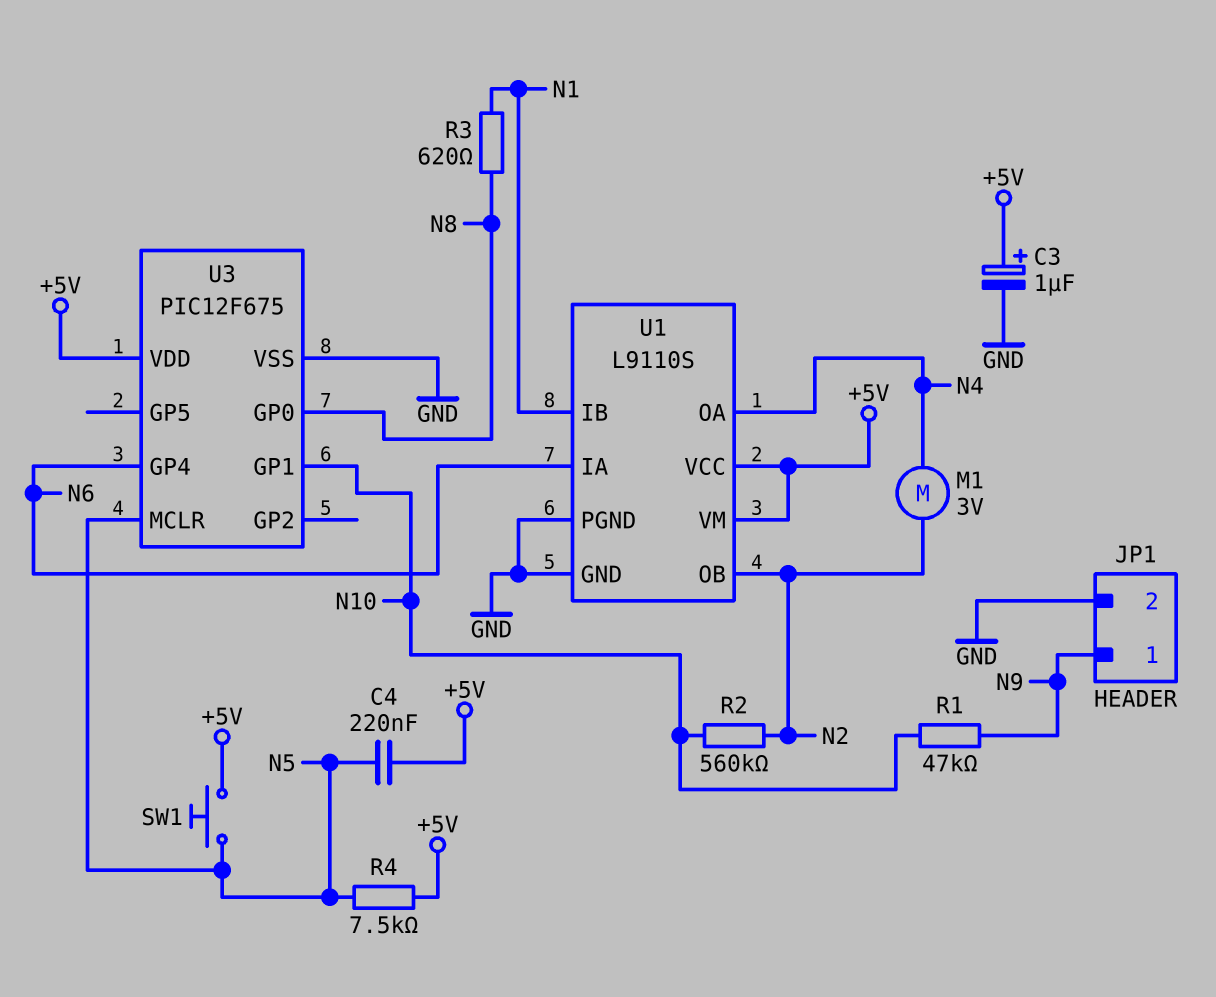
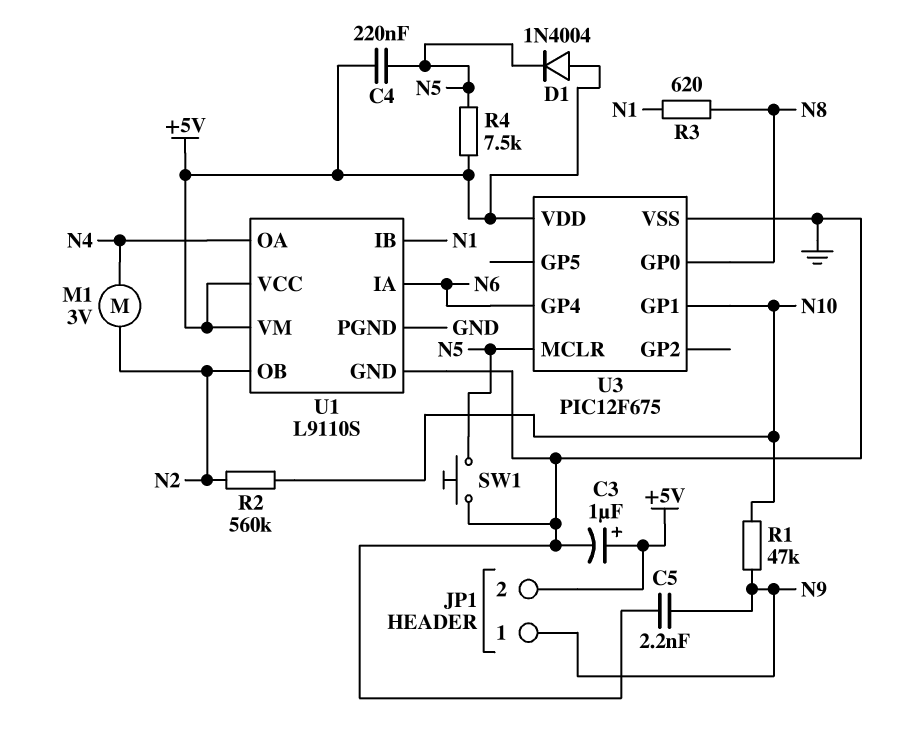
C5: none -> 2.2nF (GND, N9)
D1: none -> diode 1N4004 (A +5V, K N5)
JP1 pin 2: GND -> +5V
SW1: button (+5V, N5) -> button (GND, N5)

